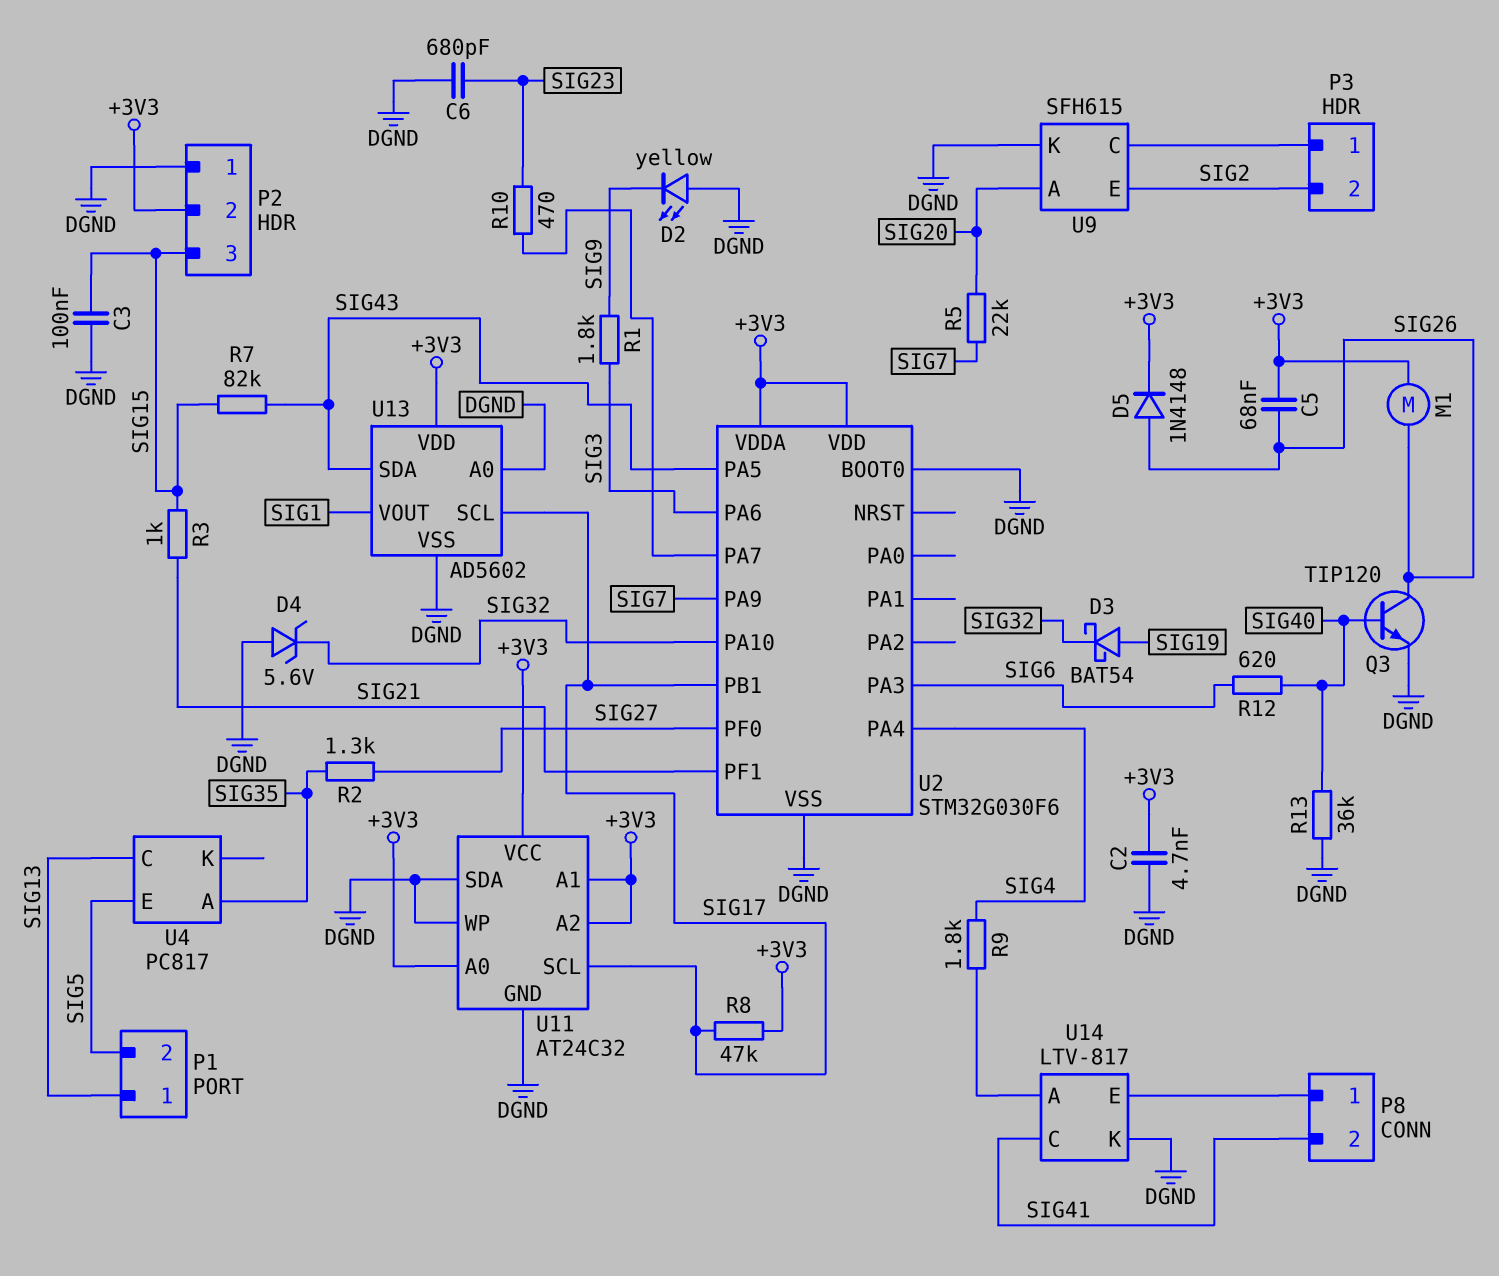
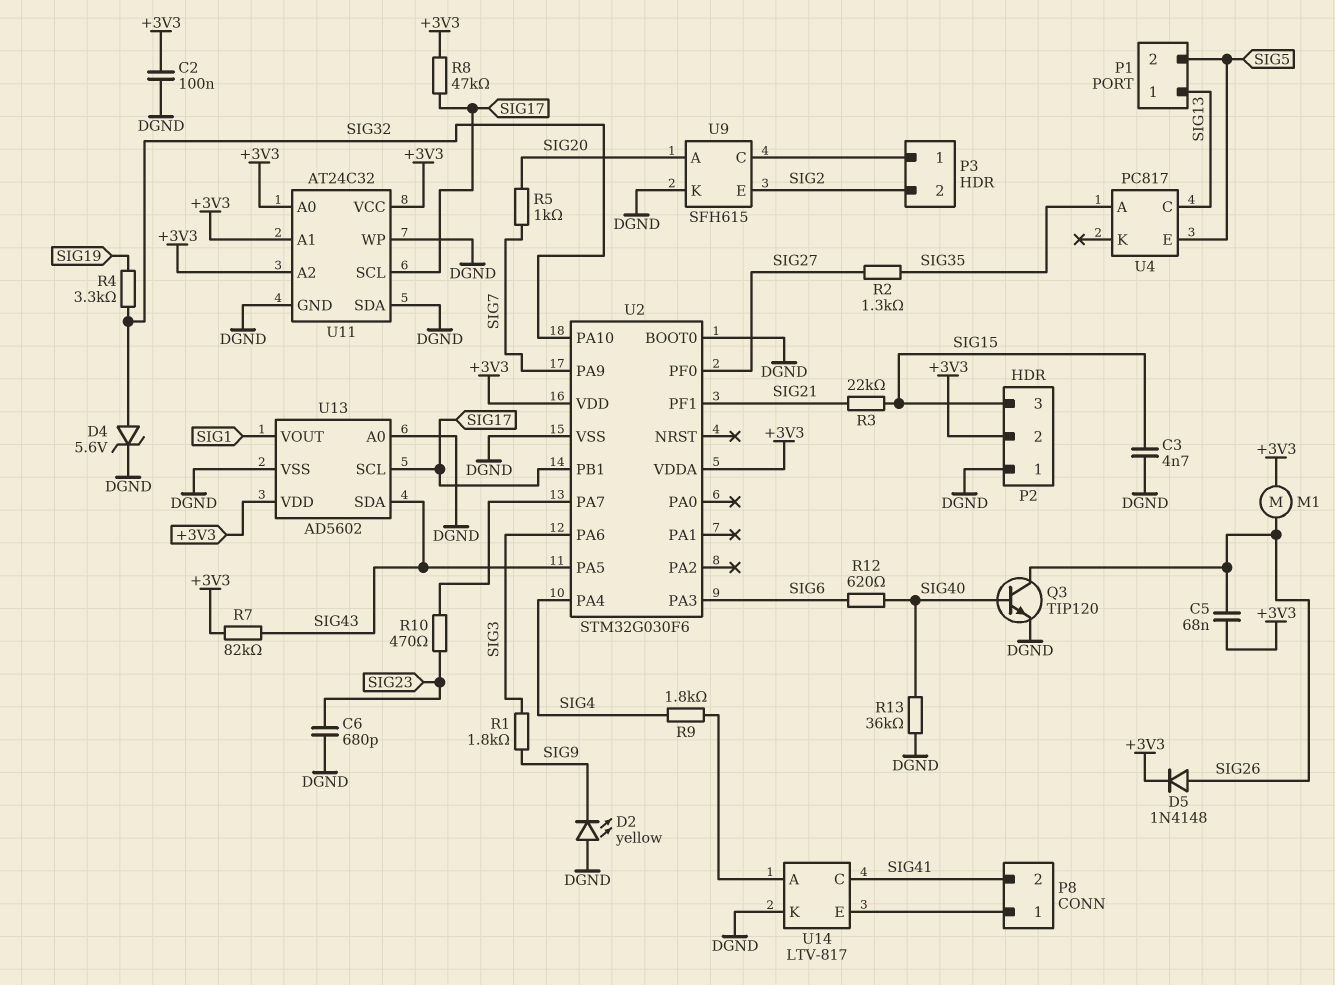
C2: 4.7nF (+3V3, DGND) -> 100nF (+3V3, DGND)
C3: 100nF (DGND, SIG15) -> 4.7nF (DGND, SIG15)
D3: schottky BAT54 (A SIG19, K SIG32) -> none
D4: zener 5.6V (A DGND, K SIG32) -> zener 5.6V (A SIG32, K DGND)
R3: 1k (SIG15, SIG21) -> 22k (SIG15, SIG21)
R4: none -> 3.3k (SIG19, SIG32)
R5: 22k (SIG7, SIG20) -> 1k (SIG7, SIG20)
R7: 82k (SIG15, SIG43) -> 82k (+3V3, SIG43)

